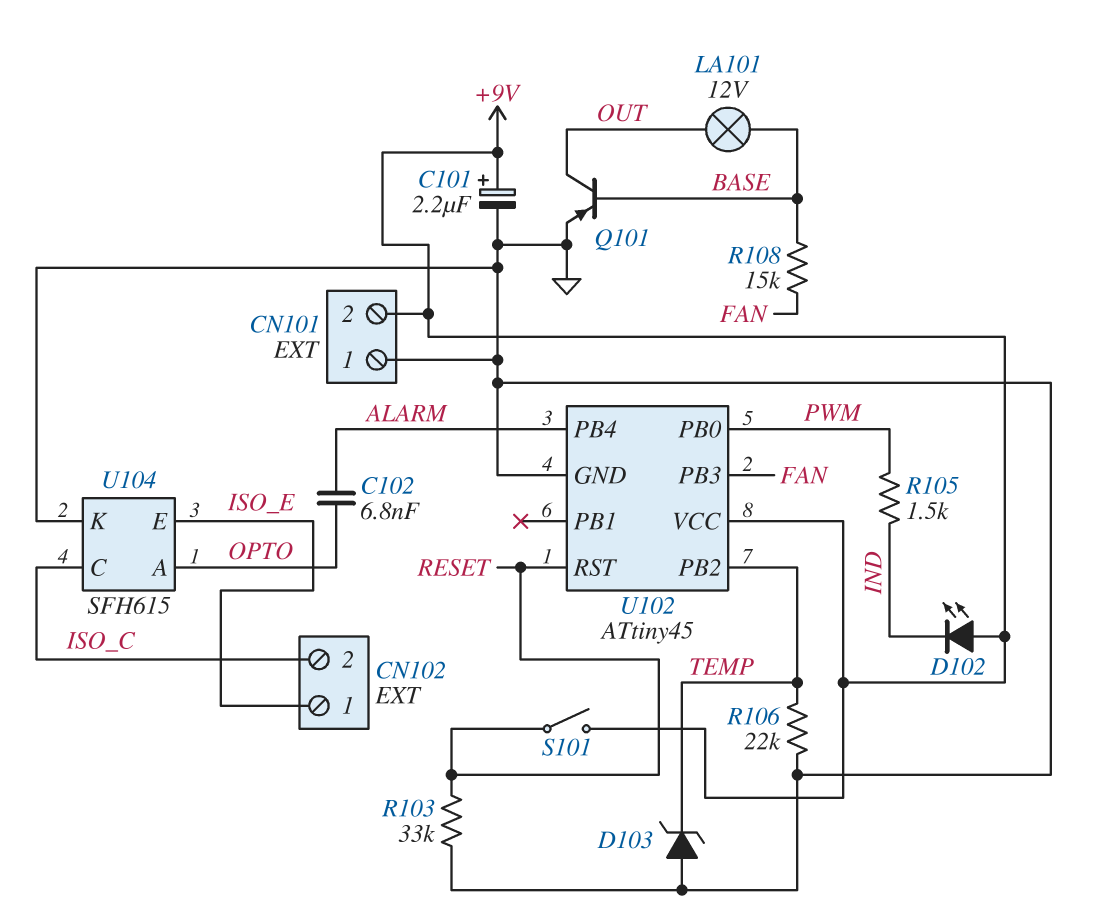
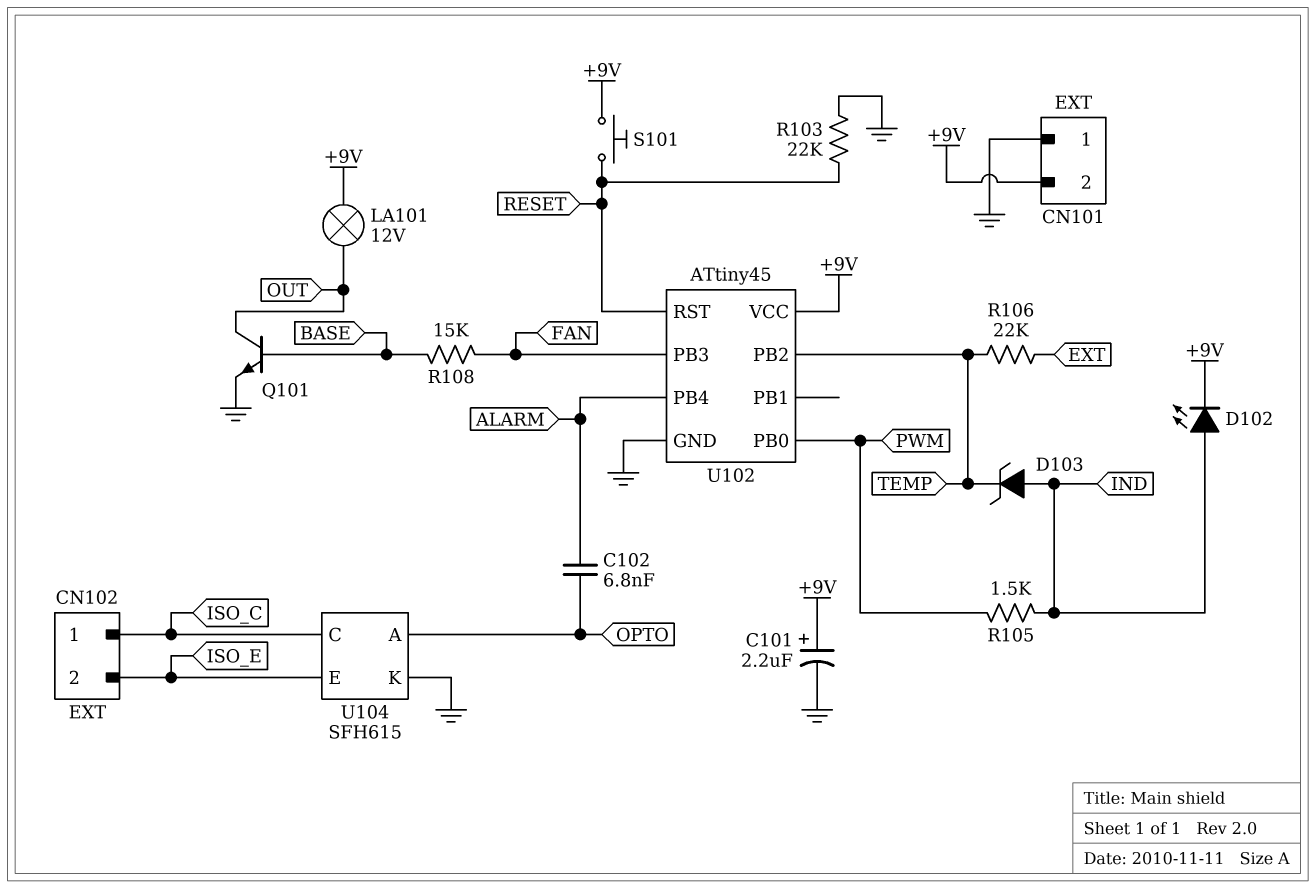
CN102 pin 1: ISO_E -> ISO_C
CN102 pin 2: ISO_C -> ISO_E
D102: LED (A +9V, K IND) -> LED (A IND, K +9V)
D103: zener (A GND, K TEMP) -> zener (A IND, K TEMP)
LA101: lamp 12V (BASE, OUT) -> lamp 12V (+9V, OUT)
Q101: PNP (B BASE, C OUT, E GND) -> NPN (B BASE, C OUT, E GND)
R103: 33k (GND, RESET) -> 22k (GND, RESET)
R106: 22k (GND, TEMP) -> 22k (EXT, TEMP)
S101: switch (+9V, RESET) -> button (+9V, RESET)

